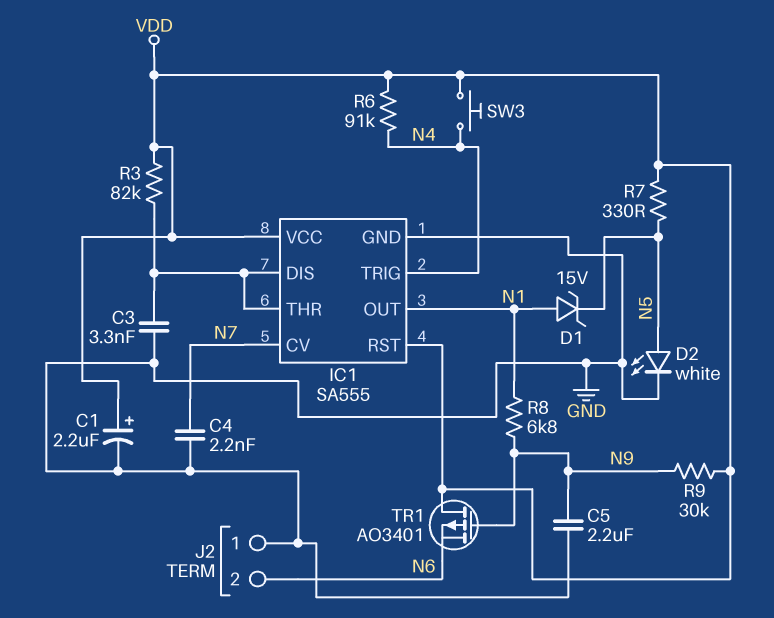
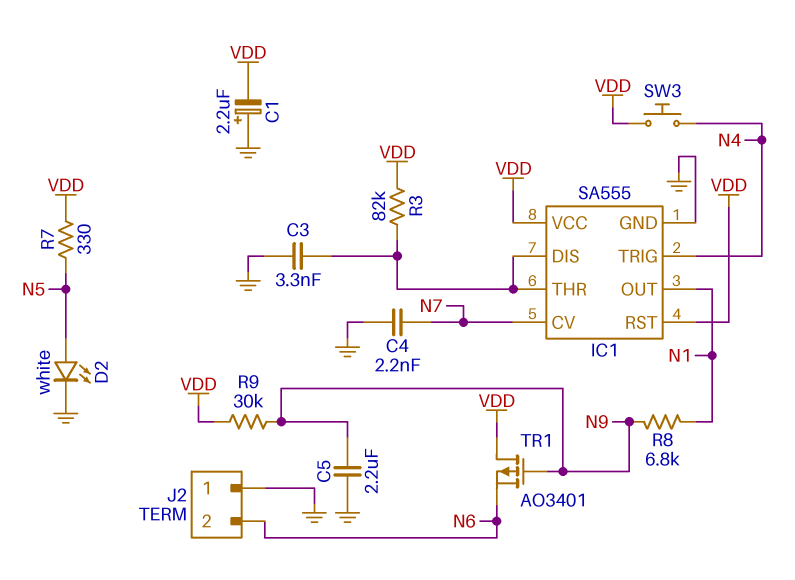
C1: 2.2uF (plus VDD, minus GND) -> 2.2uF (plus GND, minus VDD)
D1: zener 15V (A N1, K N5) -> none
R6: 91k (N4, VDD) -> none

